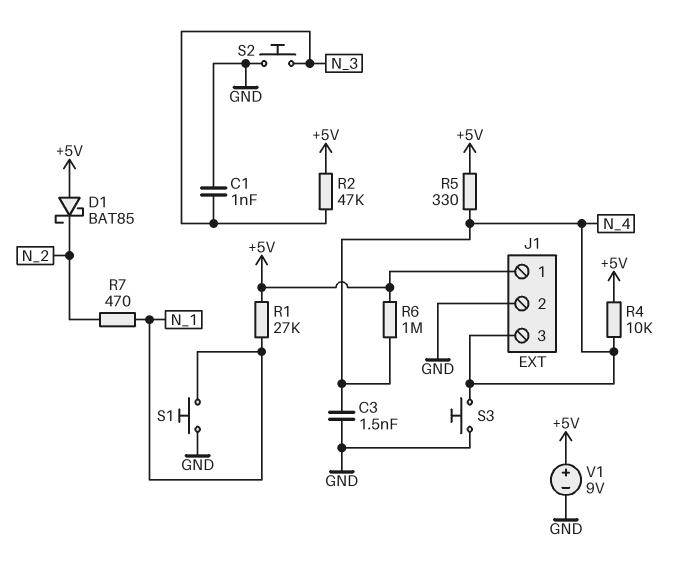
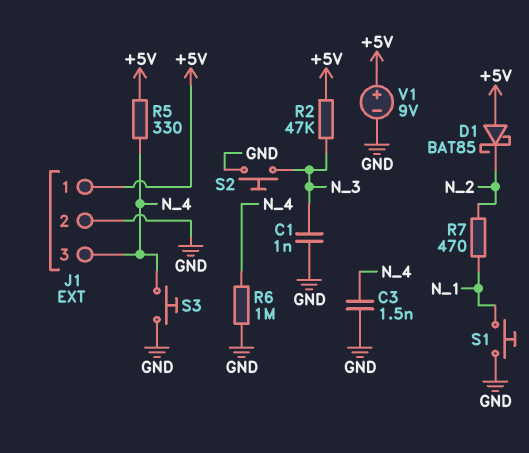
R1: 27k (+5V, N_1) -> none
R4: 10k (+5V, N_4) -> none
R6: 1M (+5V, N_4) -> 1M (GND, N_4)

